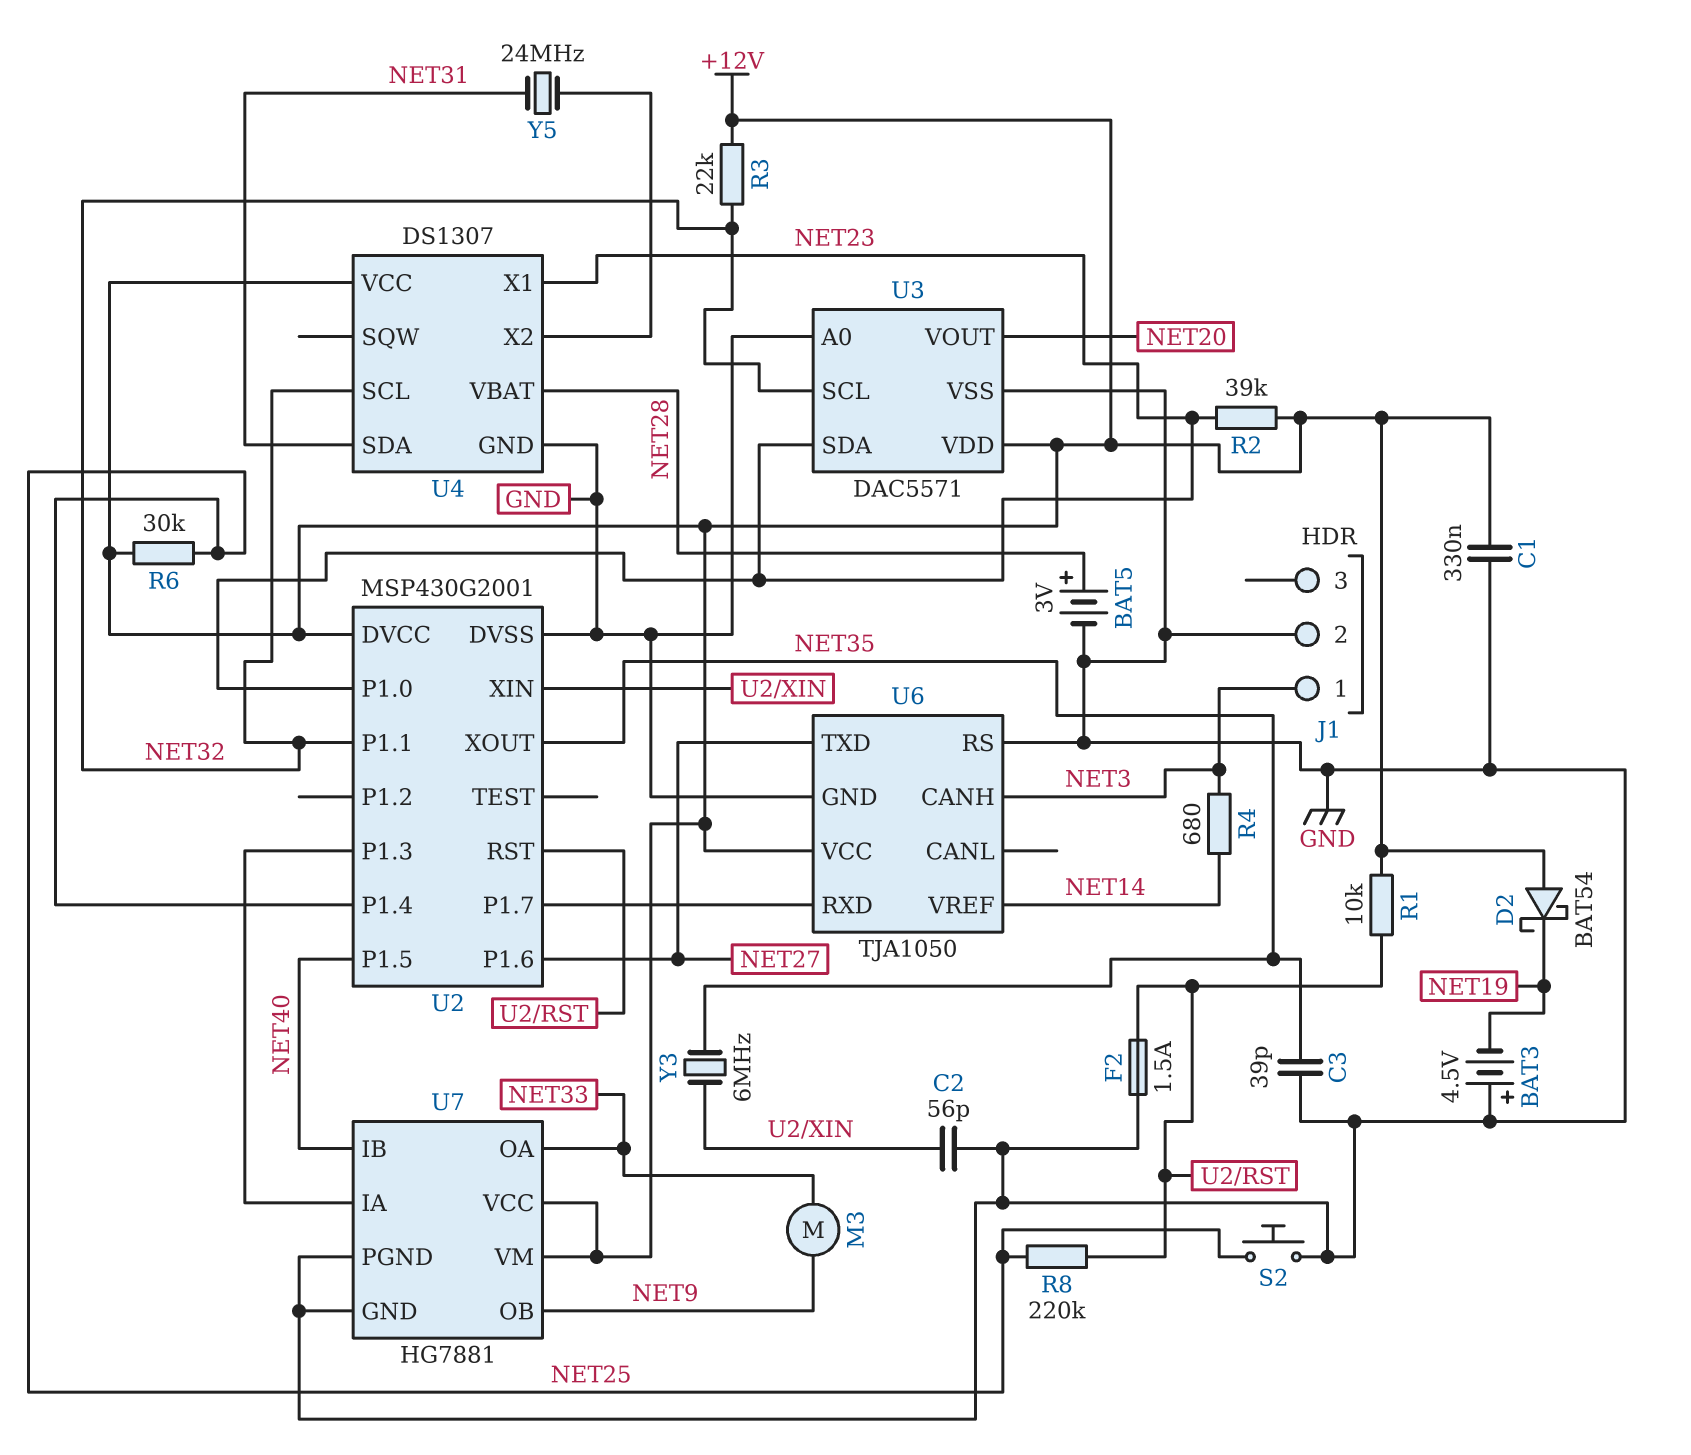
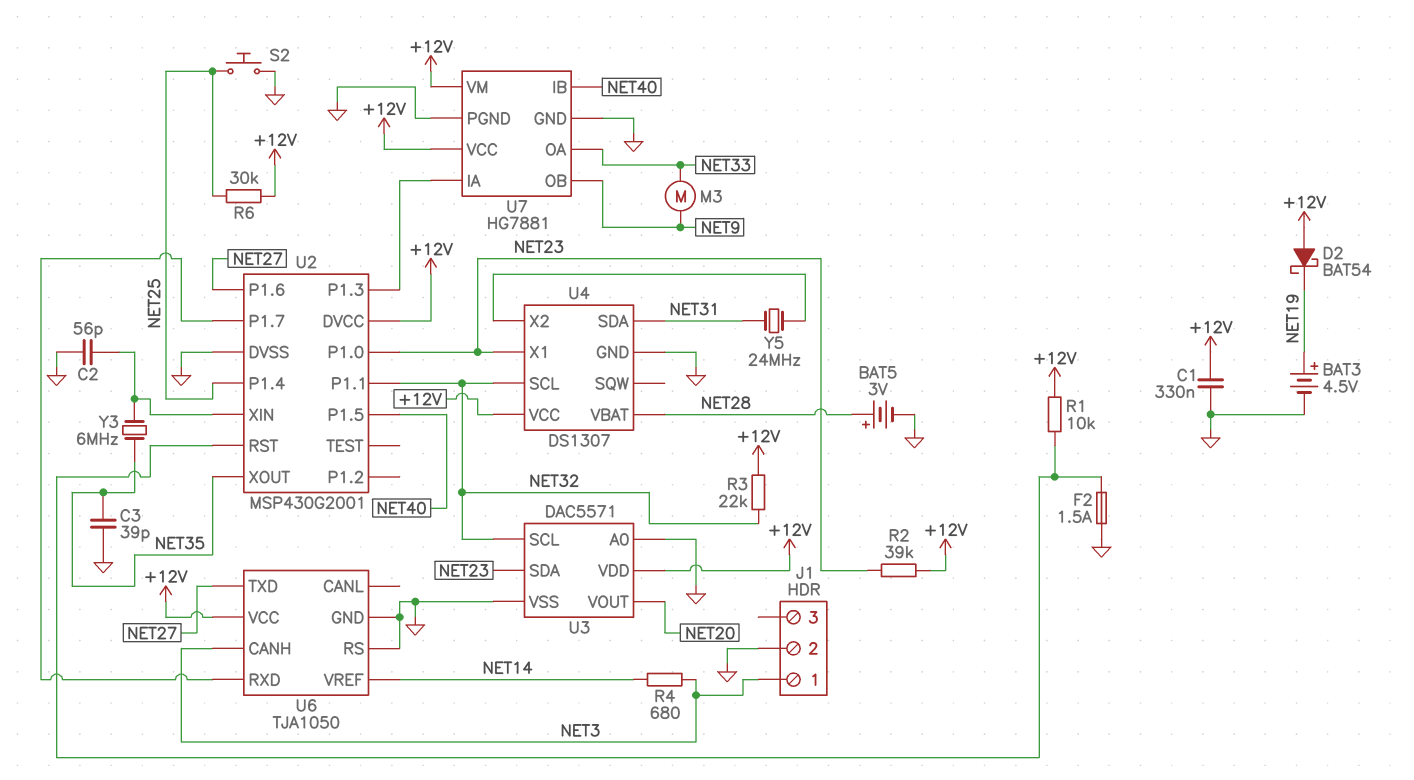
BAT3: 4.5V (plus GND, minus NET19) -> 4.5V (plus NET19, minus GND)
R8: 220k (NET25, U2/RST) -> none

